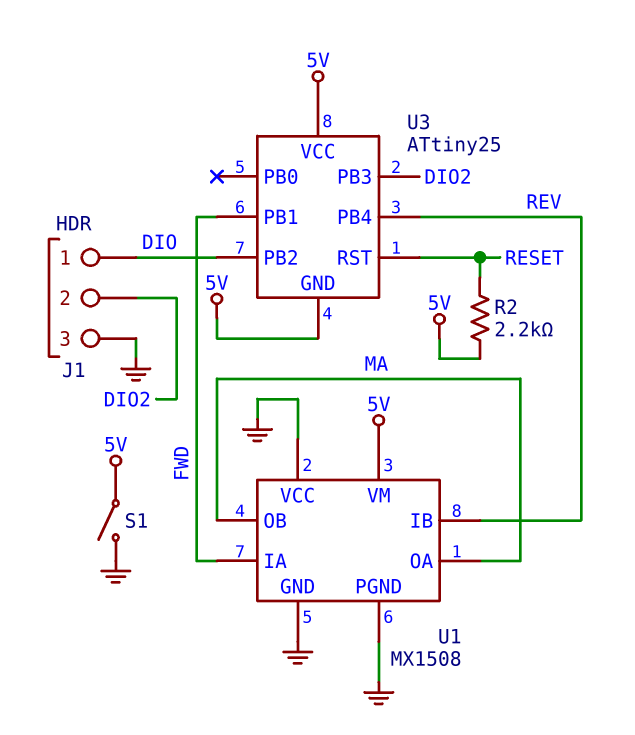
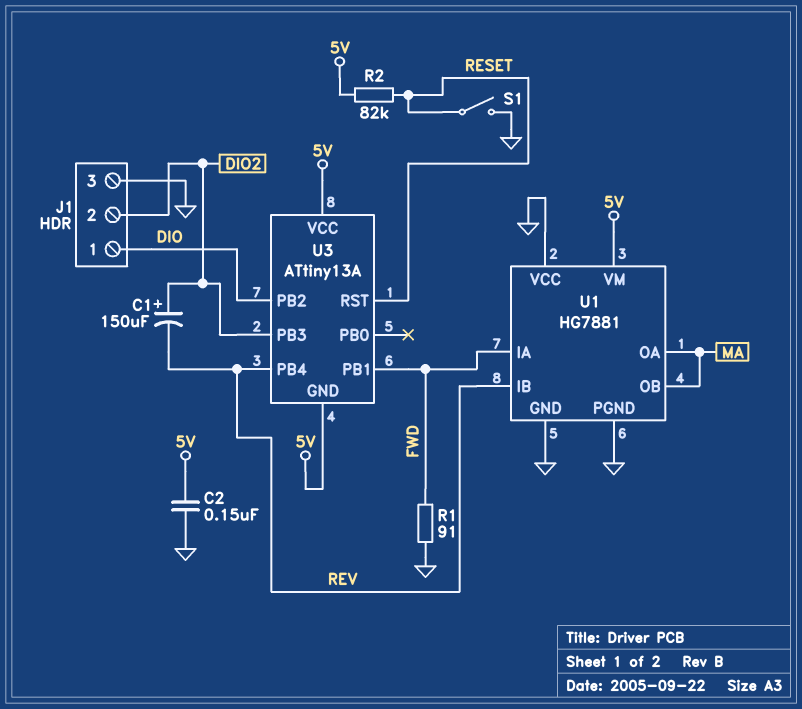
C1: none -> 150uF (plus DIO2, minus REV)
C2: none -> 150nF (5V, GND)
R1: none -> 91 (FWD, GND)
R2: 2.2k (5V, RESET) -> 82k (5V, RESET)
S1: switch (5V, GND) -> switch (GND, RESET)
U1: MX1508 -> HG7881
U3: ATtiny25 -> ATtiny13A

